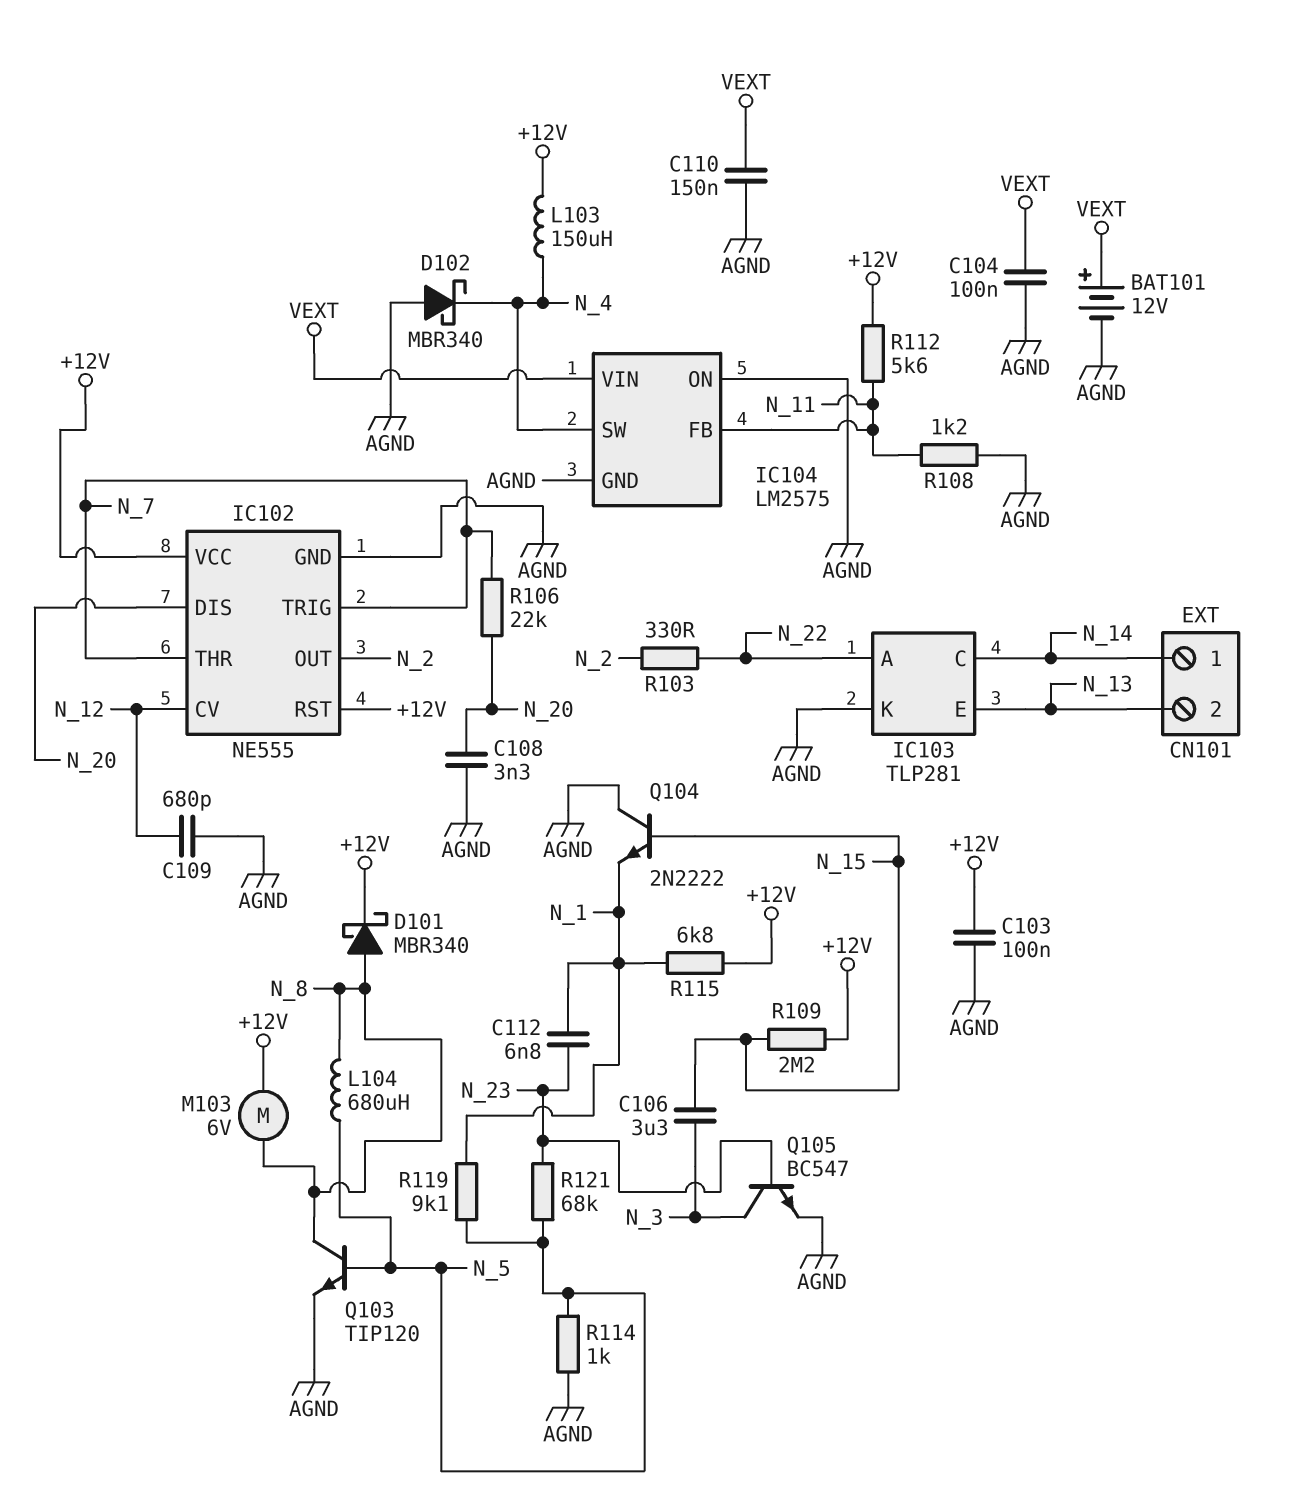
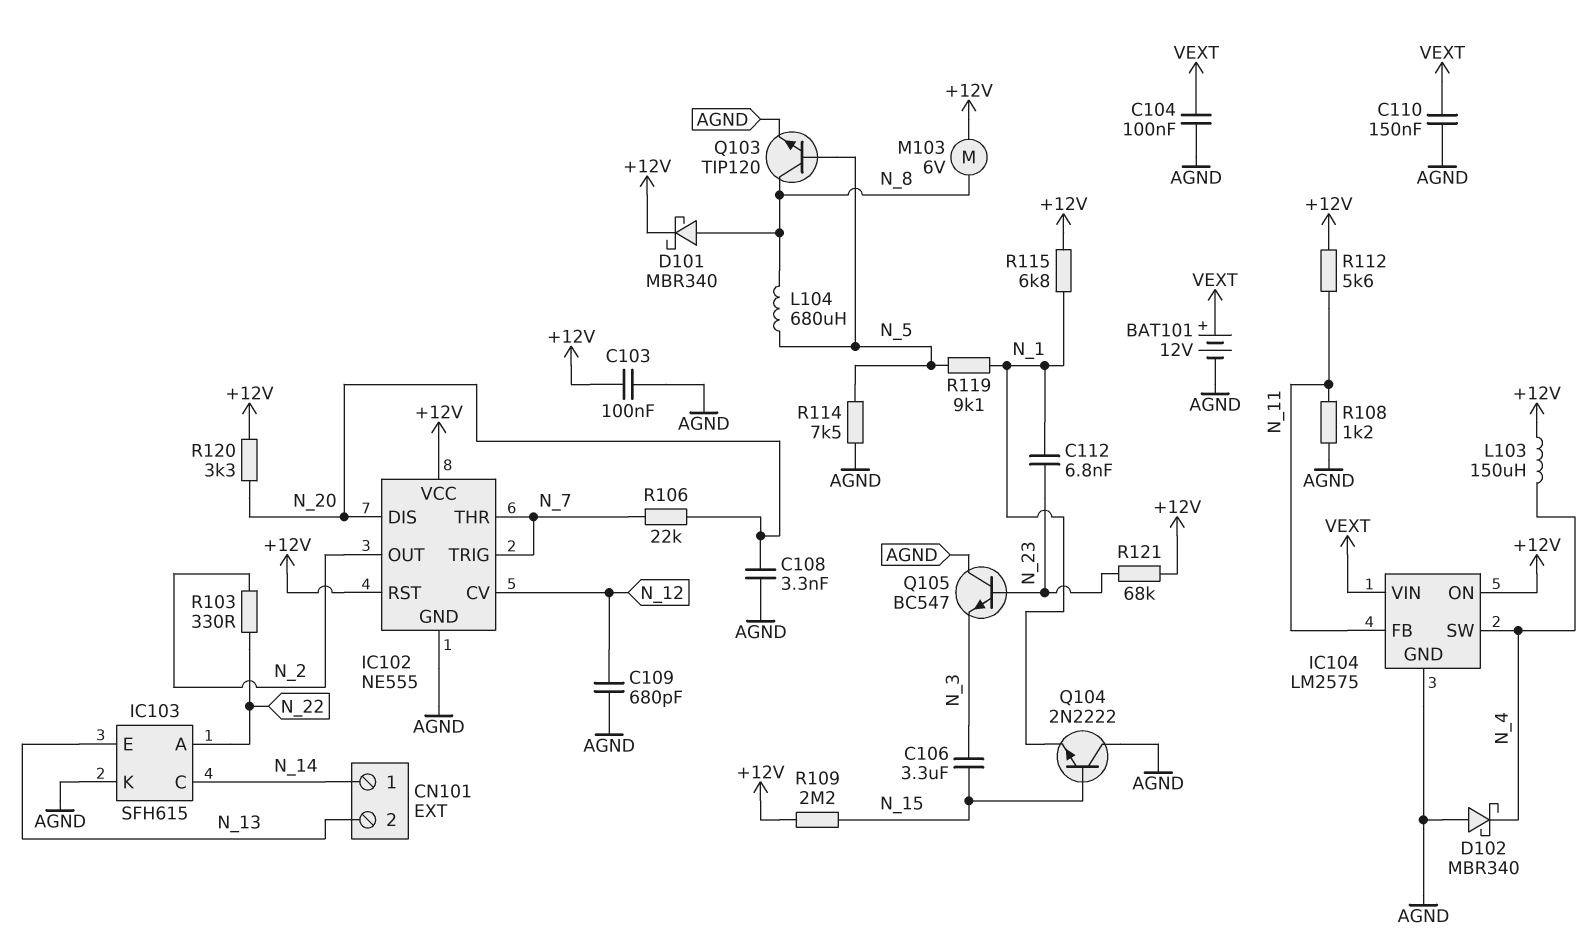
IC103: TLP281 -> SFH615
IC104 pin ON: AGND -> +12V
Q105: NPN BC547 (B N_23, C N_3, E AGND) -> NPN BC547 (B N_23, C AGND, E N_3)
R114: 1k (AGND, N_5) -> 7.5k (AGND, N_5)
R120: none -> 3.3k (+12V, N_20)
R121: 68k (N_5, N_23) -> 68k (+12V, N_23)

